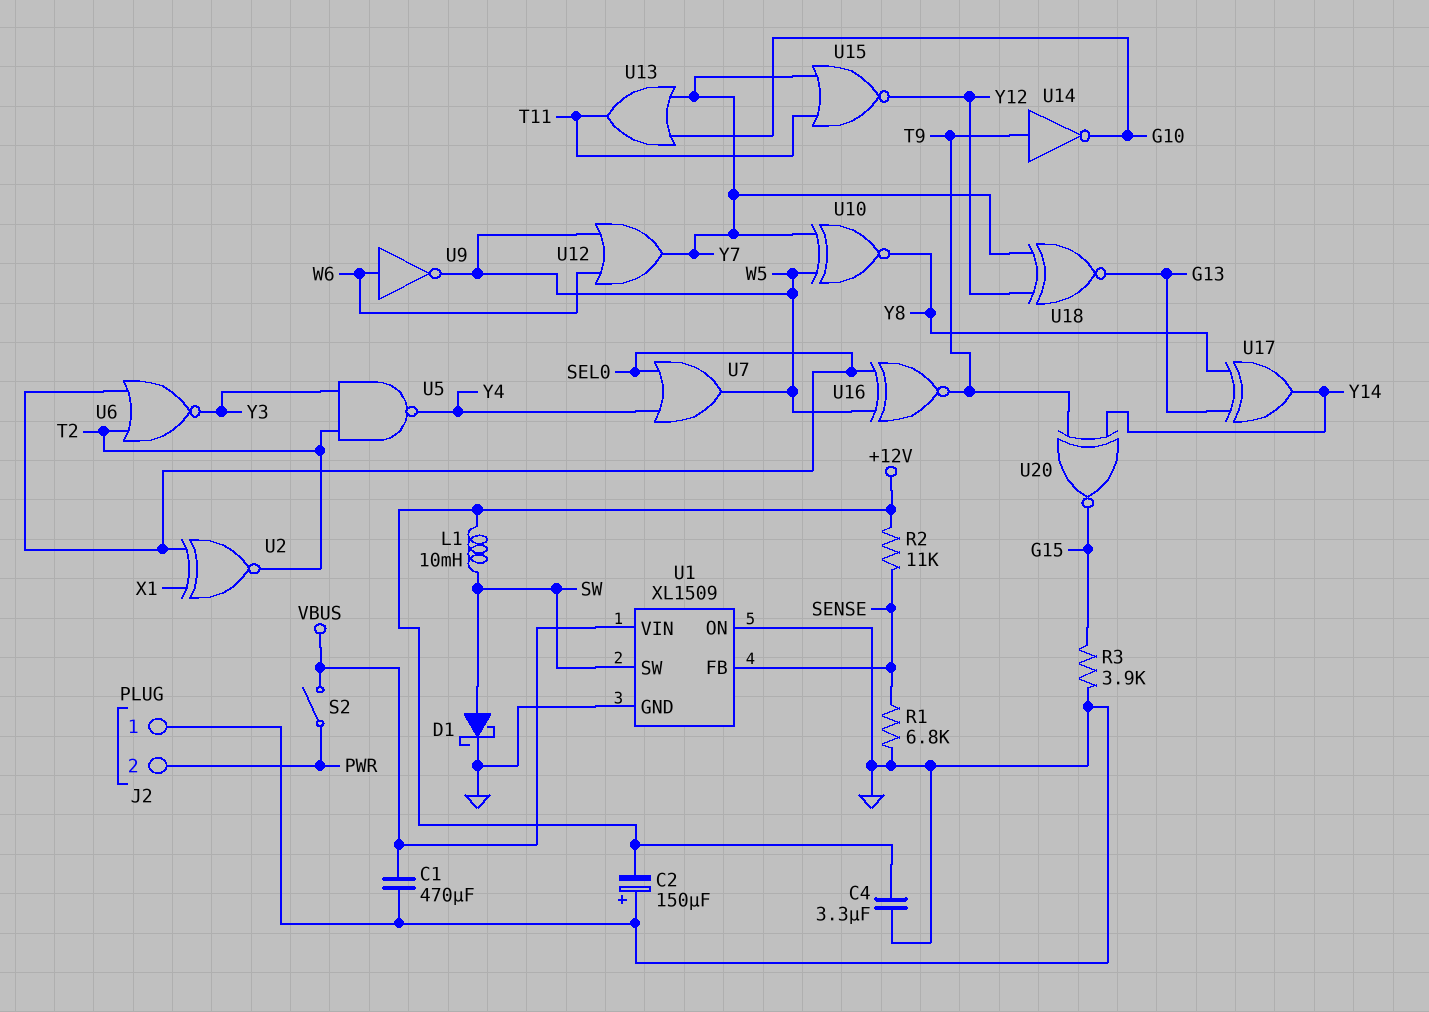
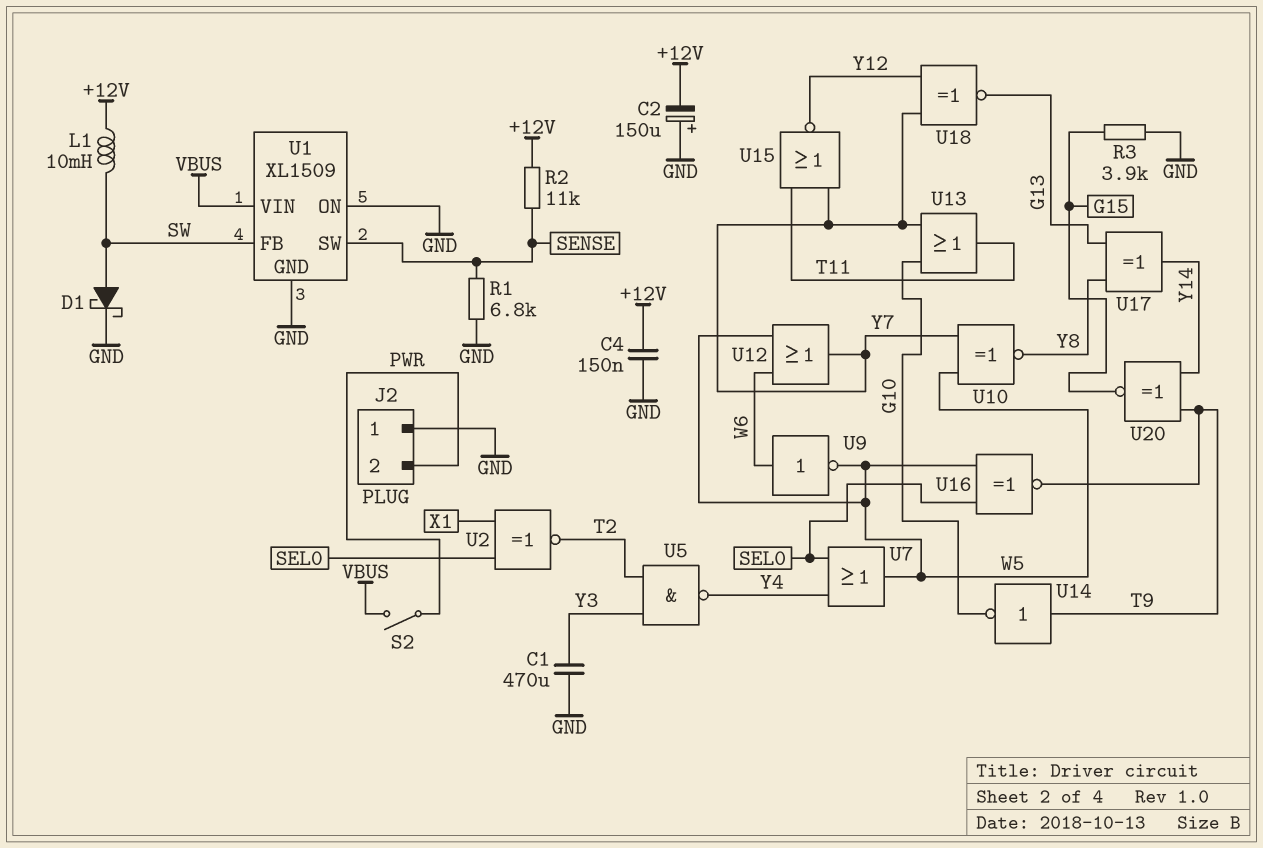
C1: 470uF (GND, VBUS) -> 470uF (GND, Y3)
C4: 3.3uF (+12V, GND) -> 150nF (+12V, GND)
U1 pin FB: SENSE -> SW
U1 pin SW: SW -> SENSE
U6: NOR (in SEL0, in T2, out Y3) -> none

